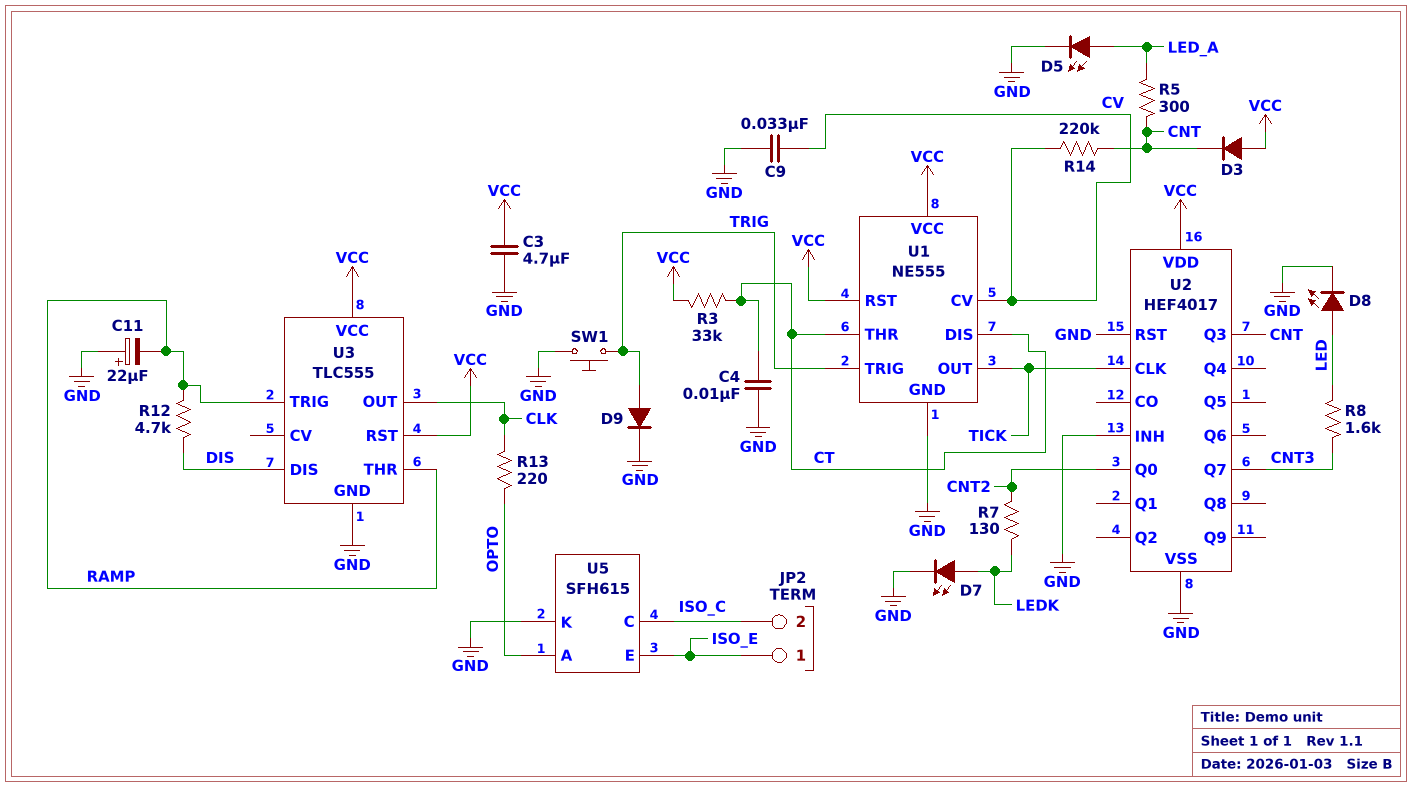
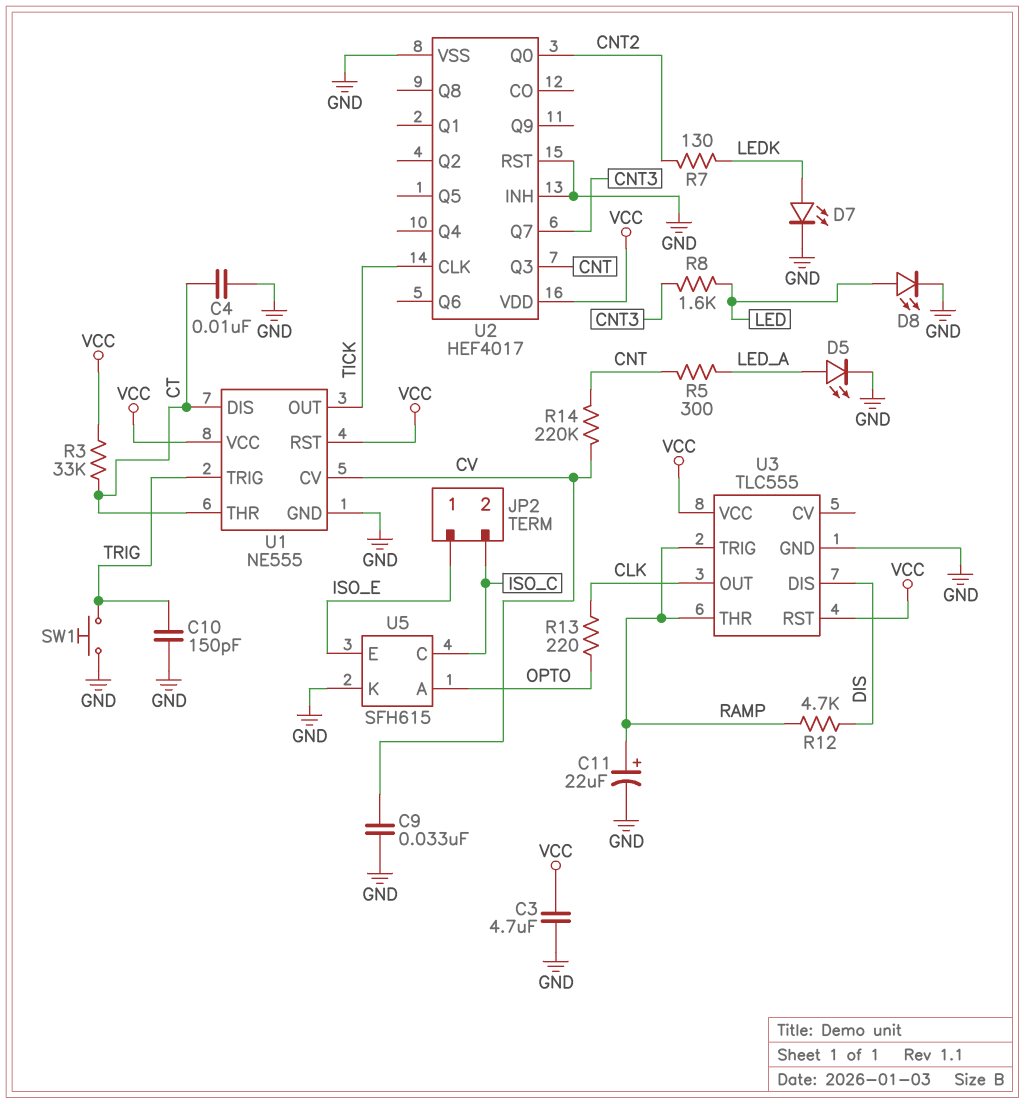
C10: none -> 150pF (GND, TRIG)
C11: 22uF (plus GND, minus RAMP) -> 22uF (plus RAMP, minus GND)
D3: diode (A VCC, K CNT) -> none
D9: diode (A TRIG, K GND) -> none

